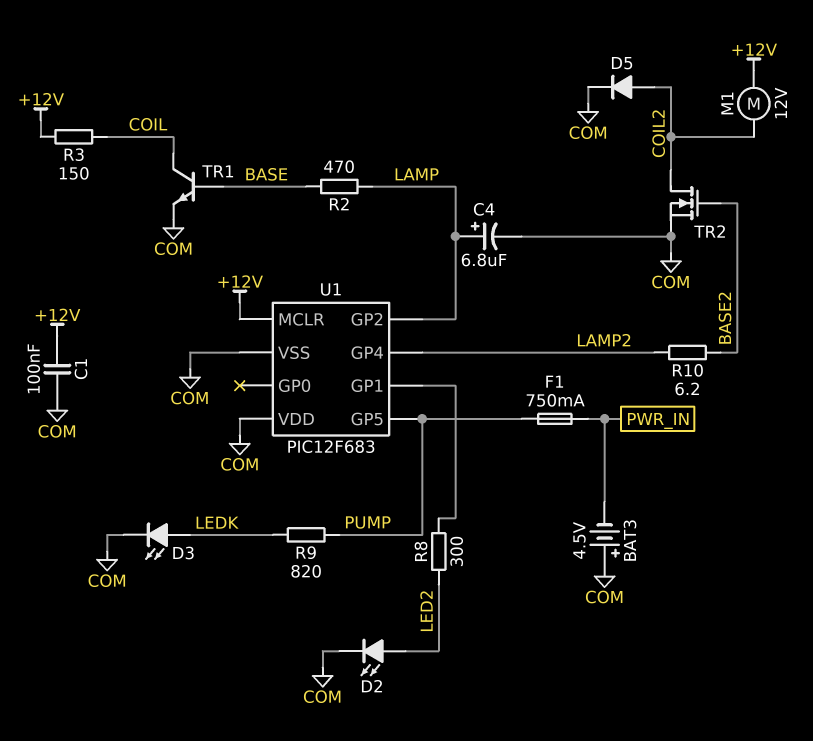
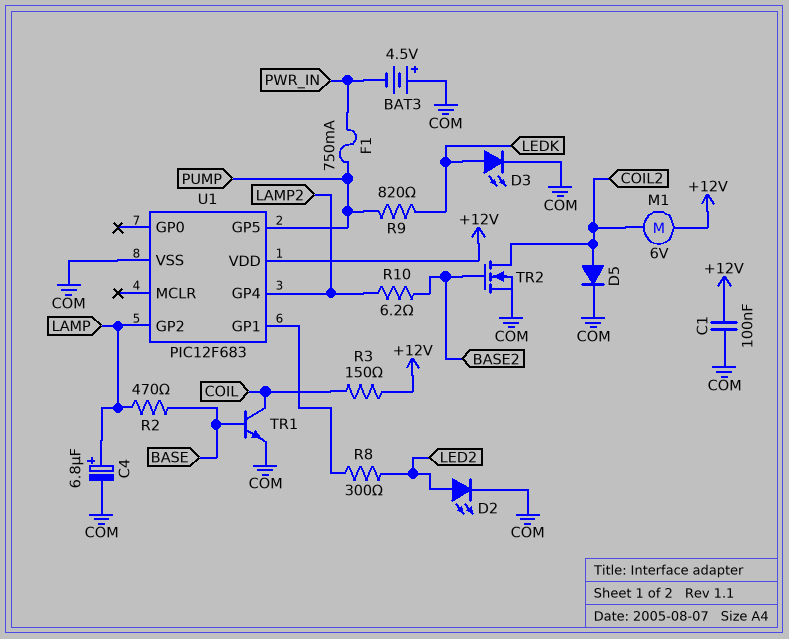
M1: motor 12V (+12V, COIL2) -> motor 6V (+12V, COIL2)
U1 pin MCLR: +12V -> none
U1 pin VDD: COM -> +12V

